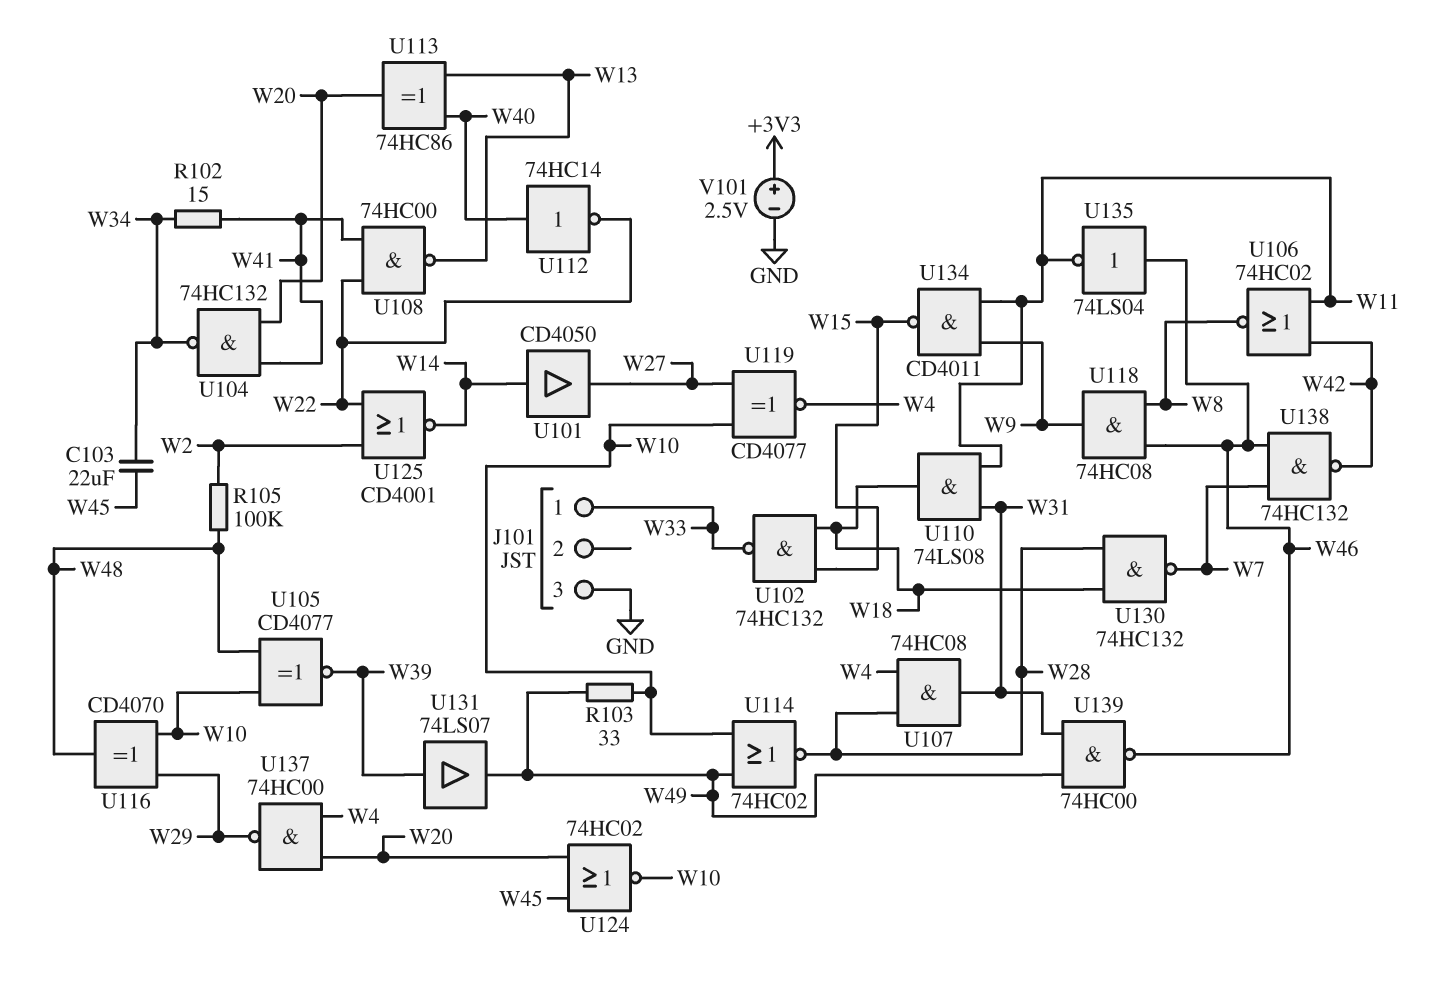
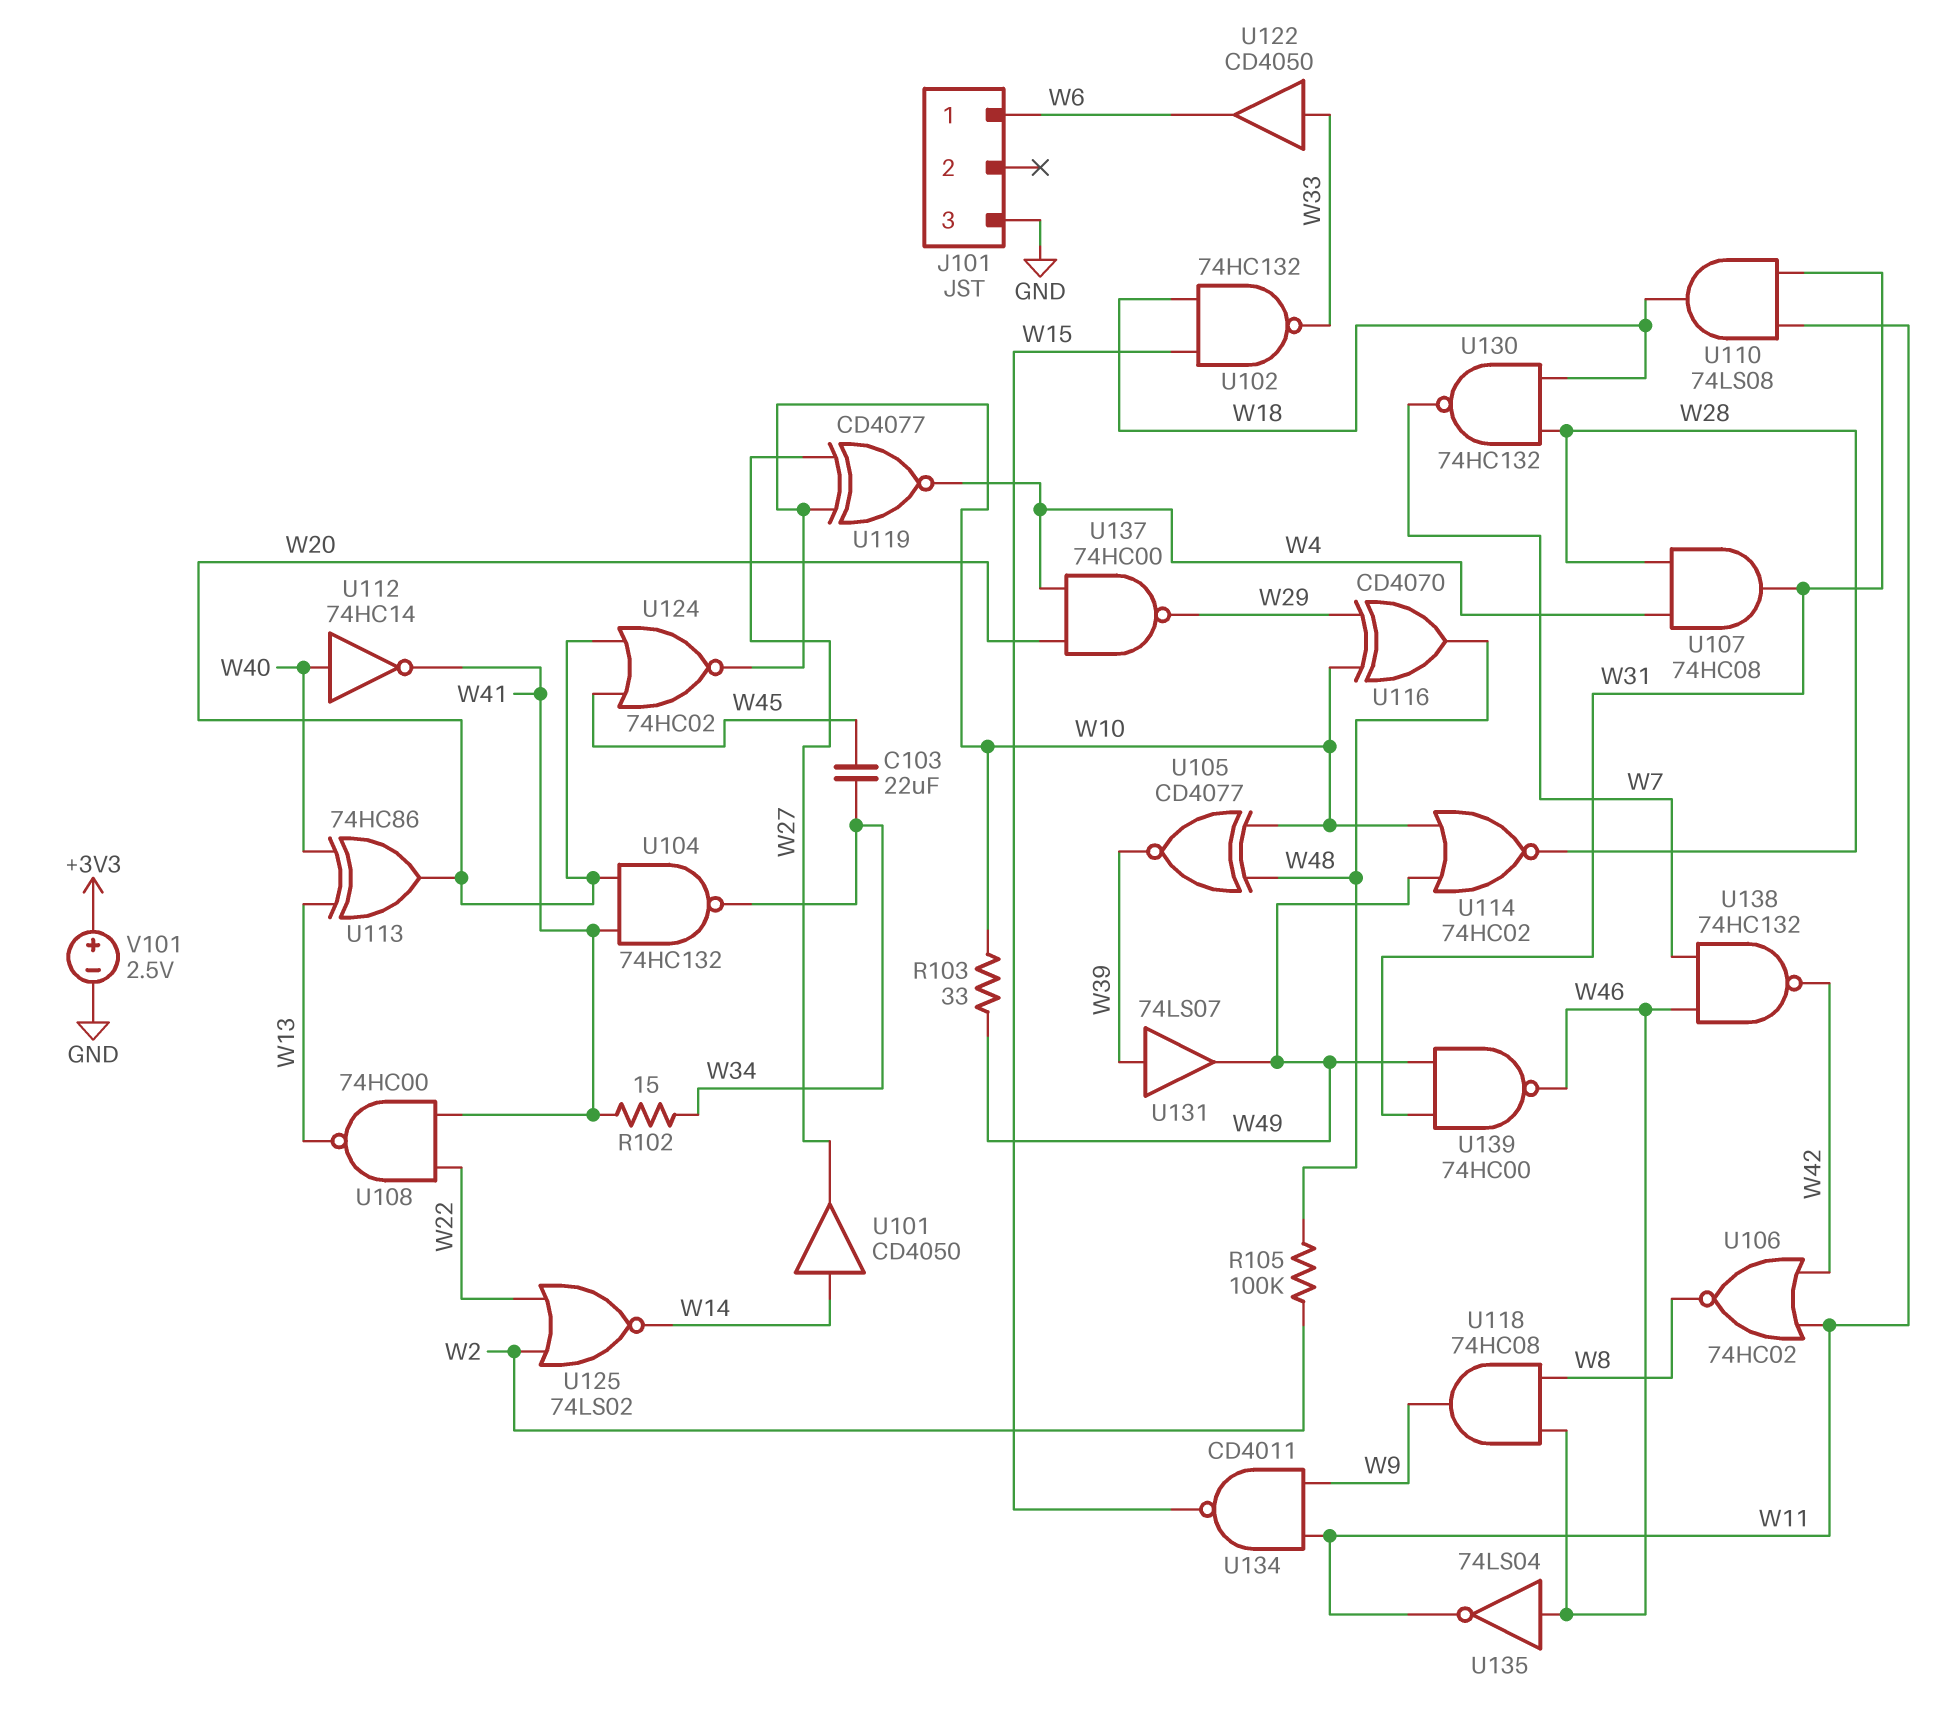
J101 pin 1: W33 -> W6
U112: NOT 74HC14 (in W40, out W22) -> NOT 74HC14 (in W40, out W41)
U122: none -> buffer CD4050 (in W33, out W6)
U125: NOR CD4001 (in W2, in W22, out W14) -> NOR 74LS02 (in W2, in W22, out W14)

